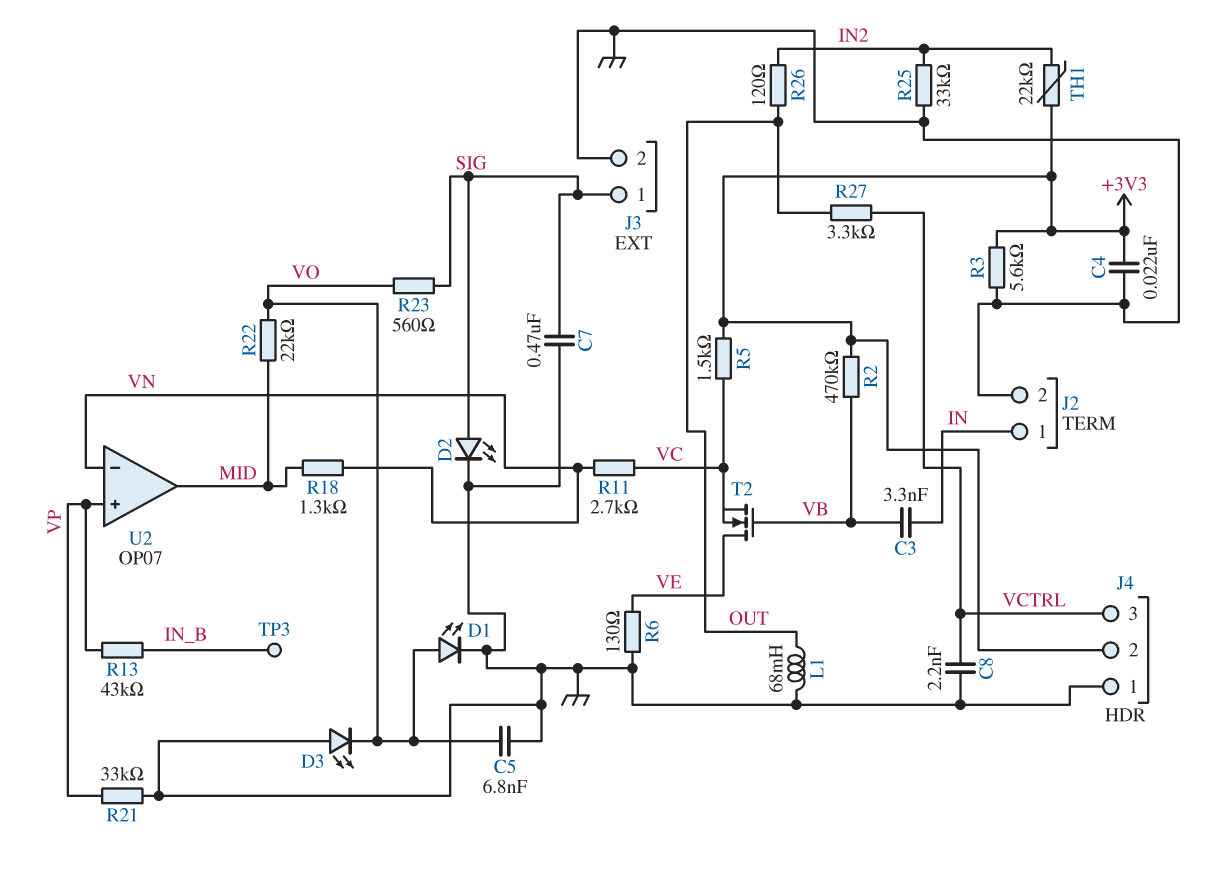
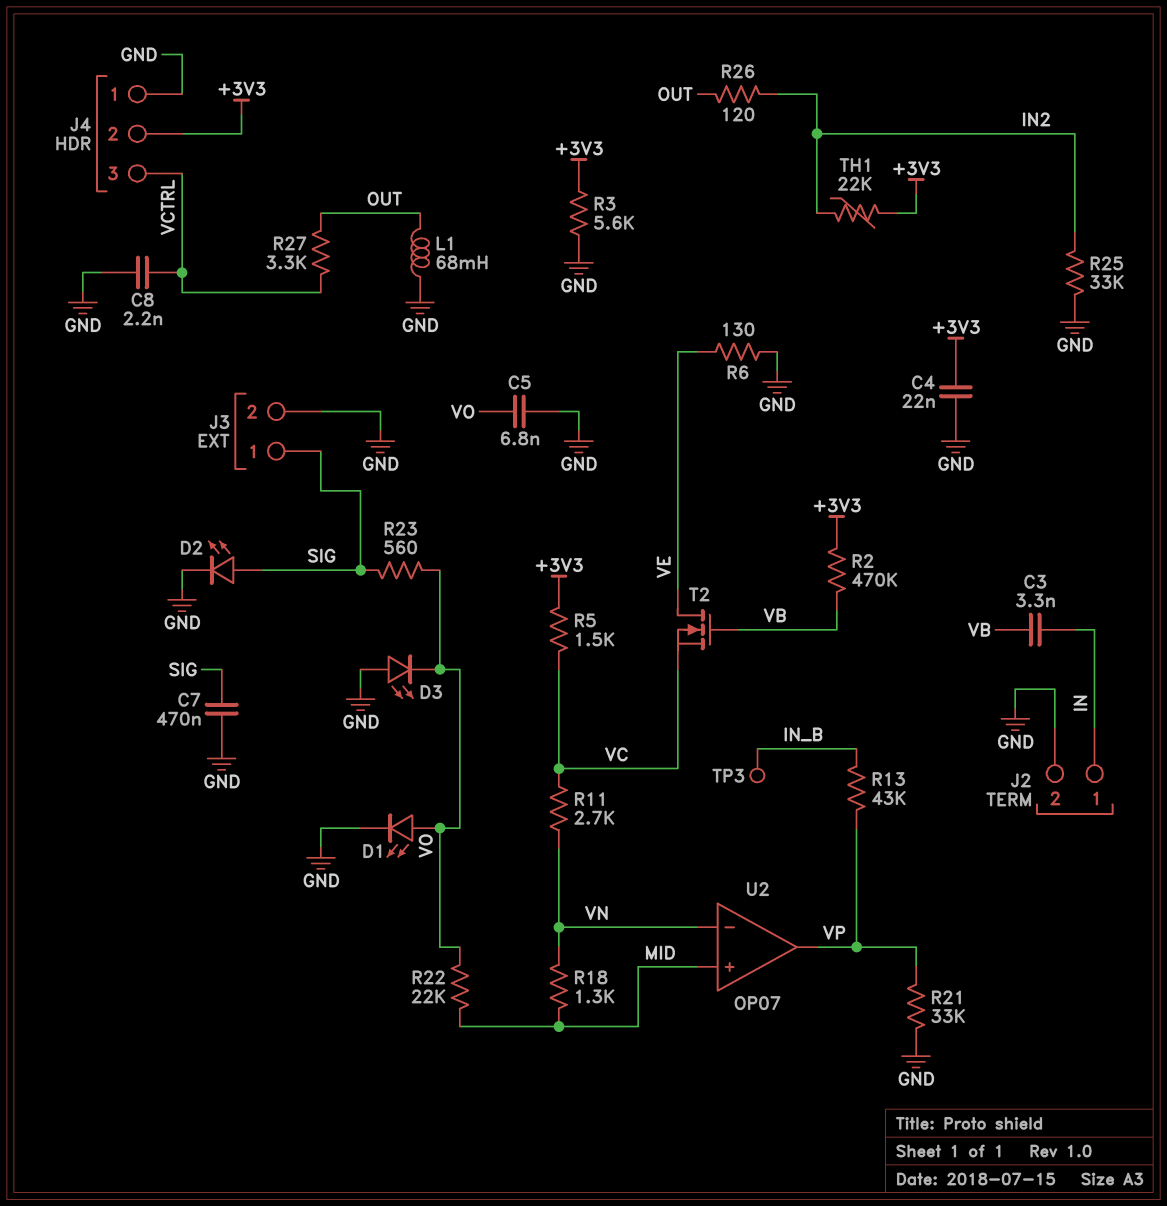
U2 pin in+: VP -> MID
U2 pin out: MID -> VP

